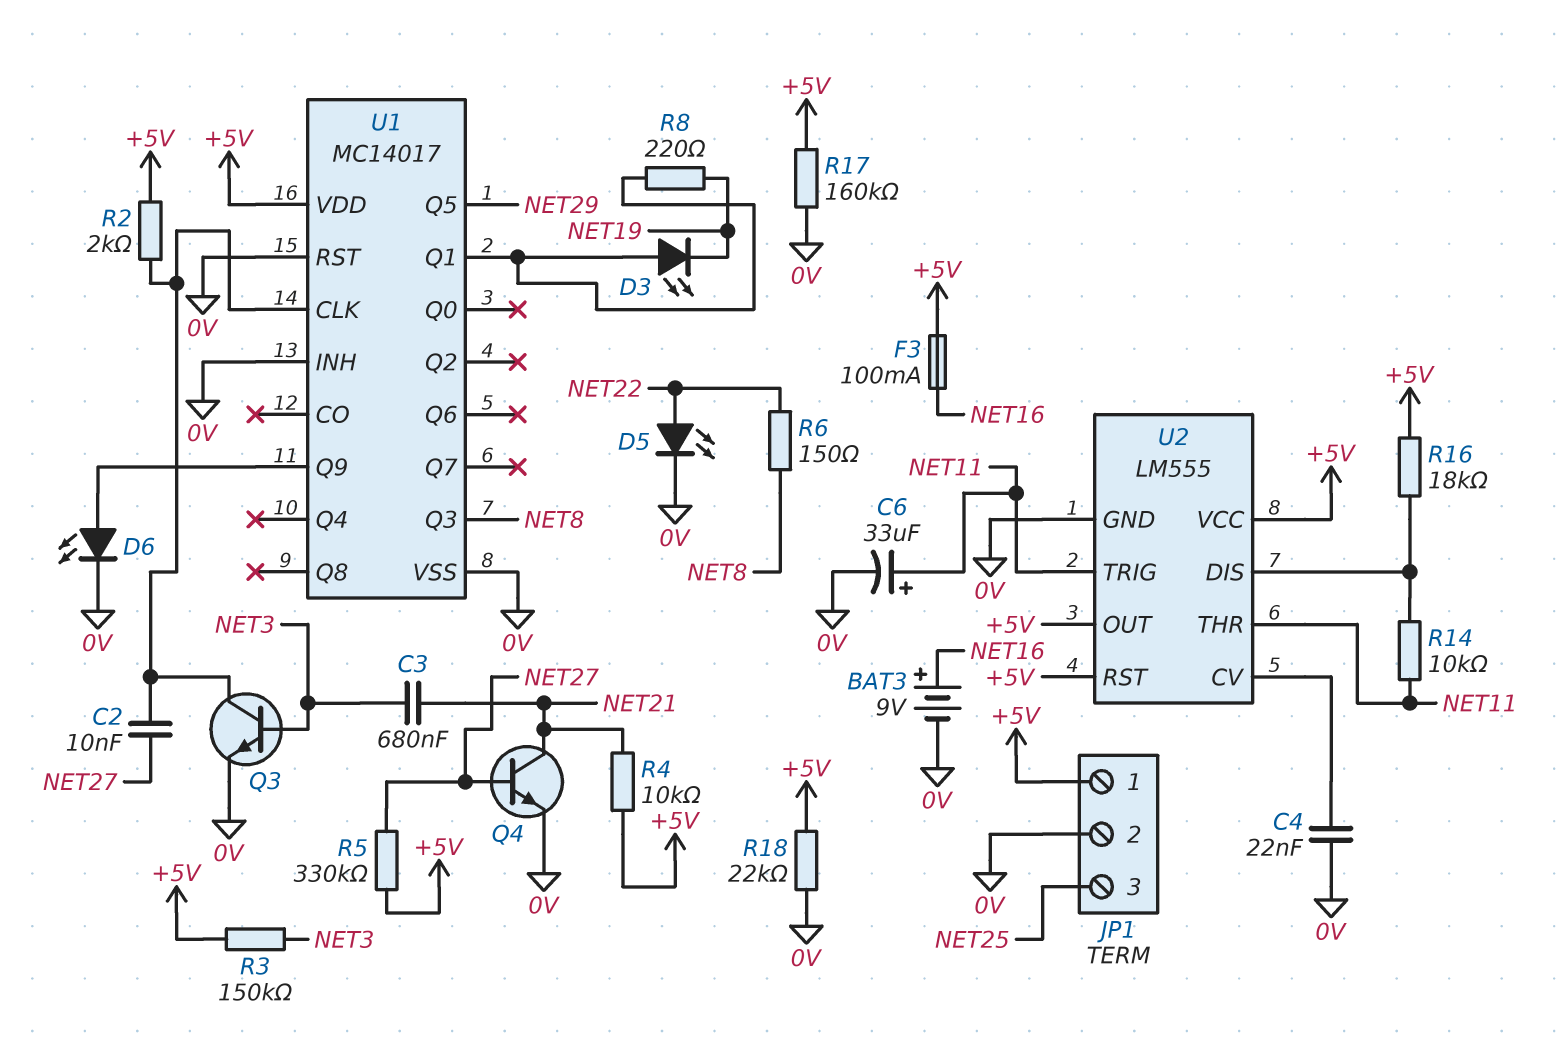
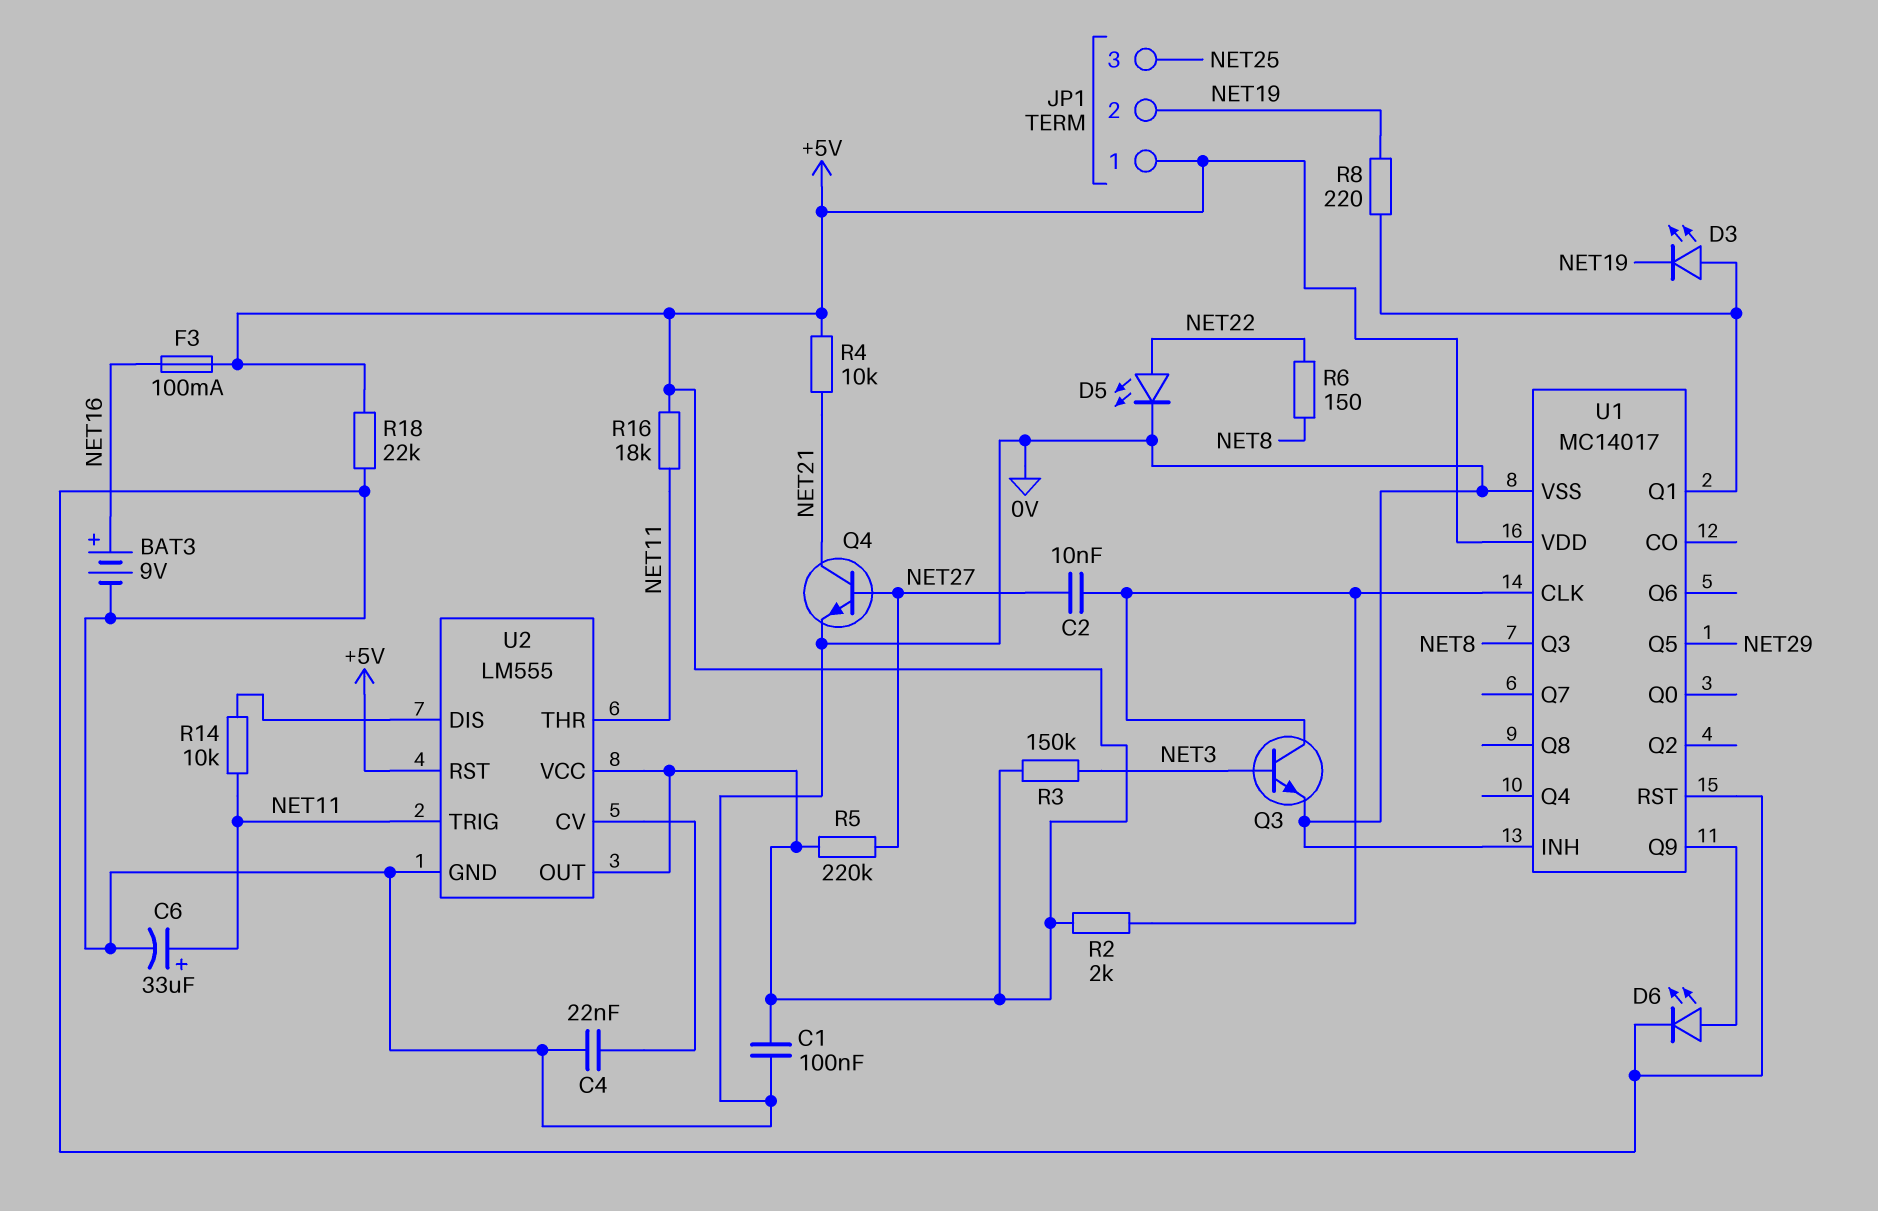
C1: none -> 100nF (+5V, 0V)
C3: 680nF (NET3, NET21) -> none
JP1 pin 2: 0V -> NET19
R5: 330k (+5V, NET27) -> 220k (+5V, NET27)
R16: 18k (+5V, U2/DIS) -> 18k (+5V, NET11)
R17: 160k (+5V, 0V) -> none

